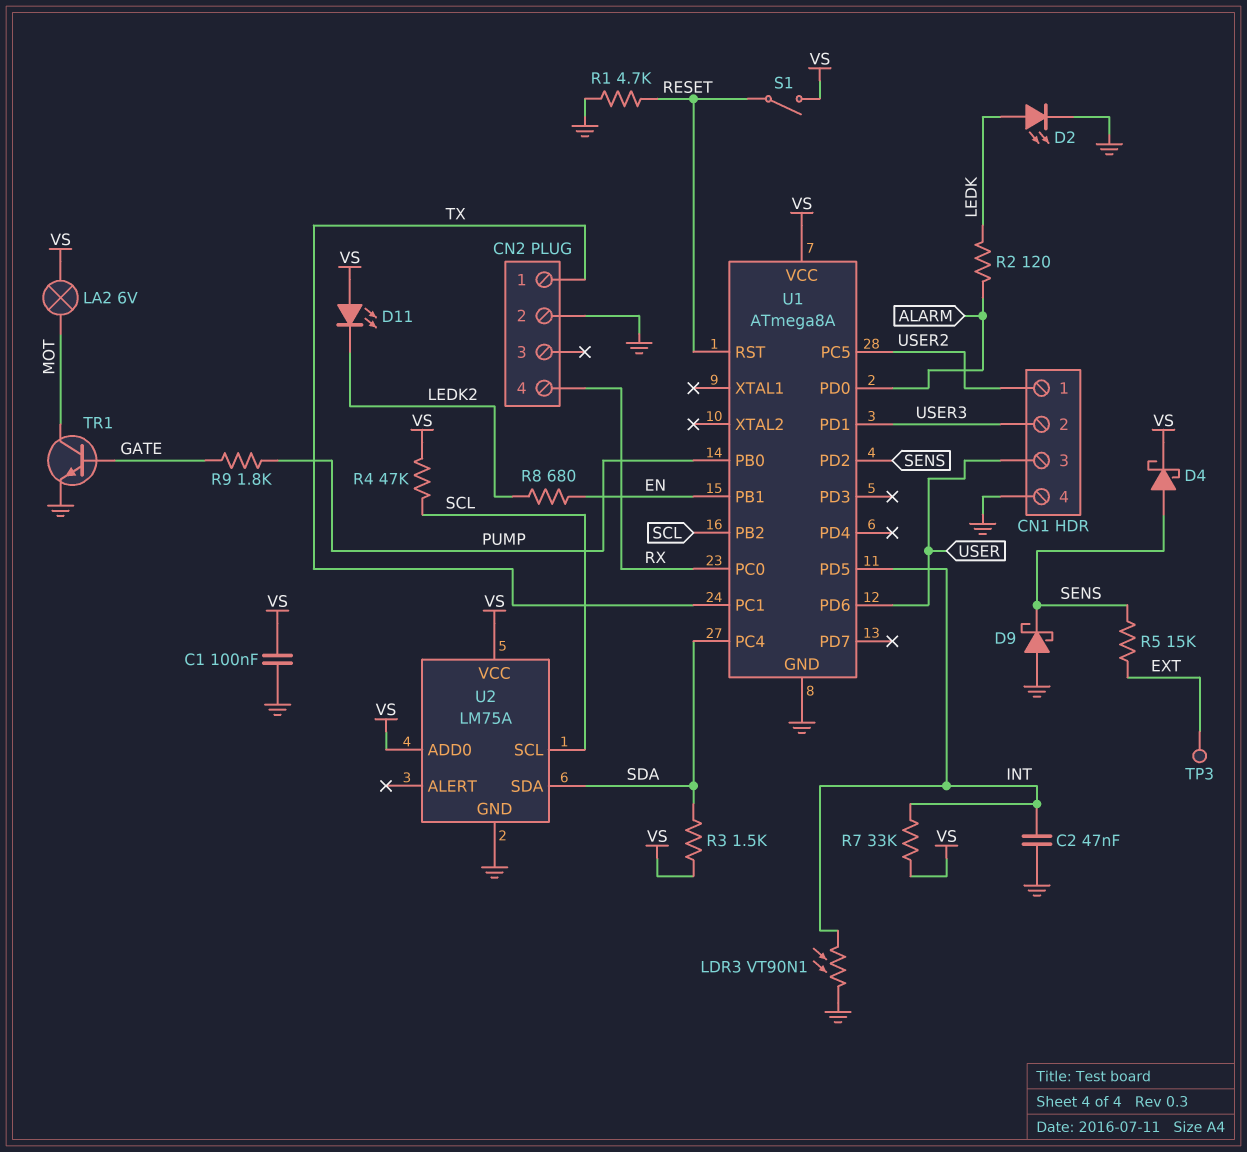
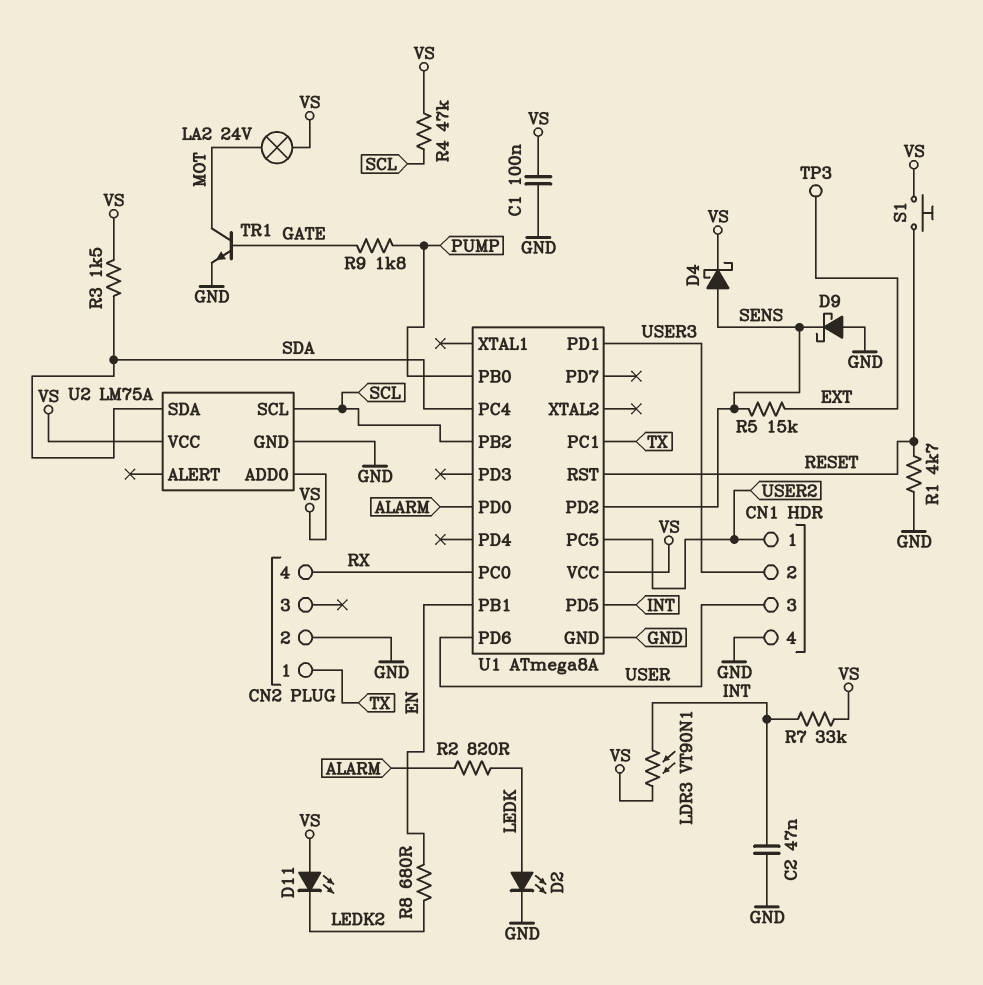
LA2: lamp 6V (MOT, VS) -> lamp 24V (MOT, VS)
LDR3: VT90N1 (GND, INT) -> VT90N1 (INT, VS)
R2: 120 (ALARM, LEDK) -> 820 (ALARM, LEDK)
S1: switch (RESET, VS) -> button (RESET, VS)

